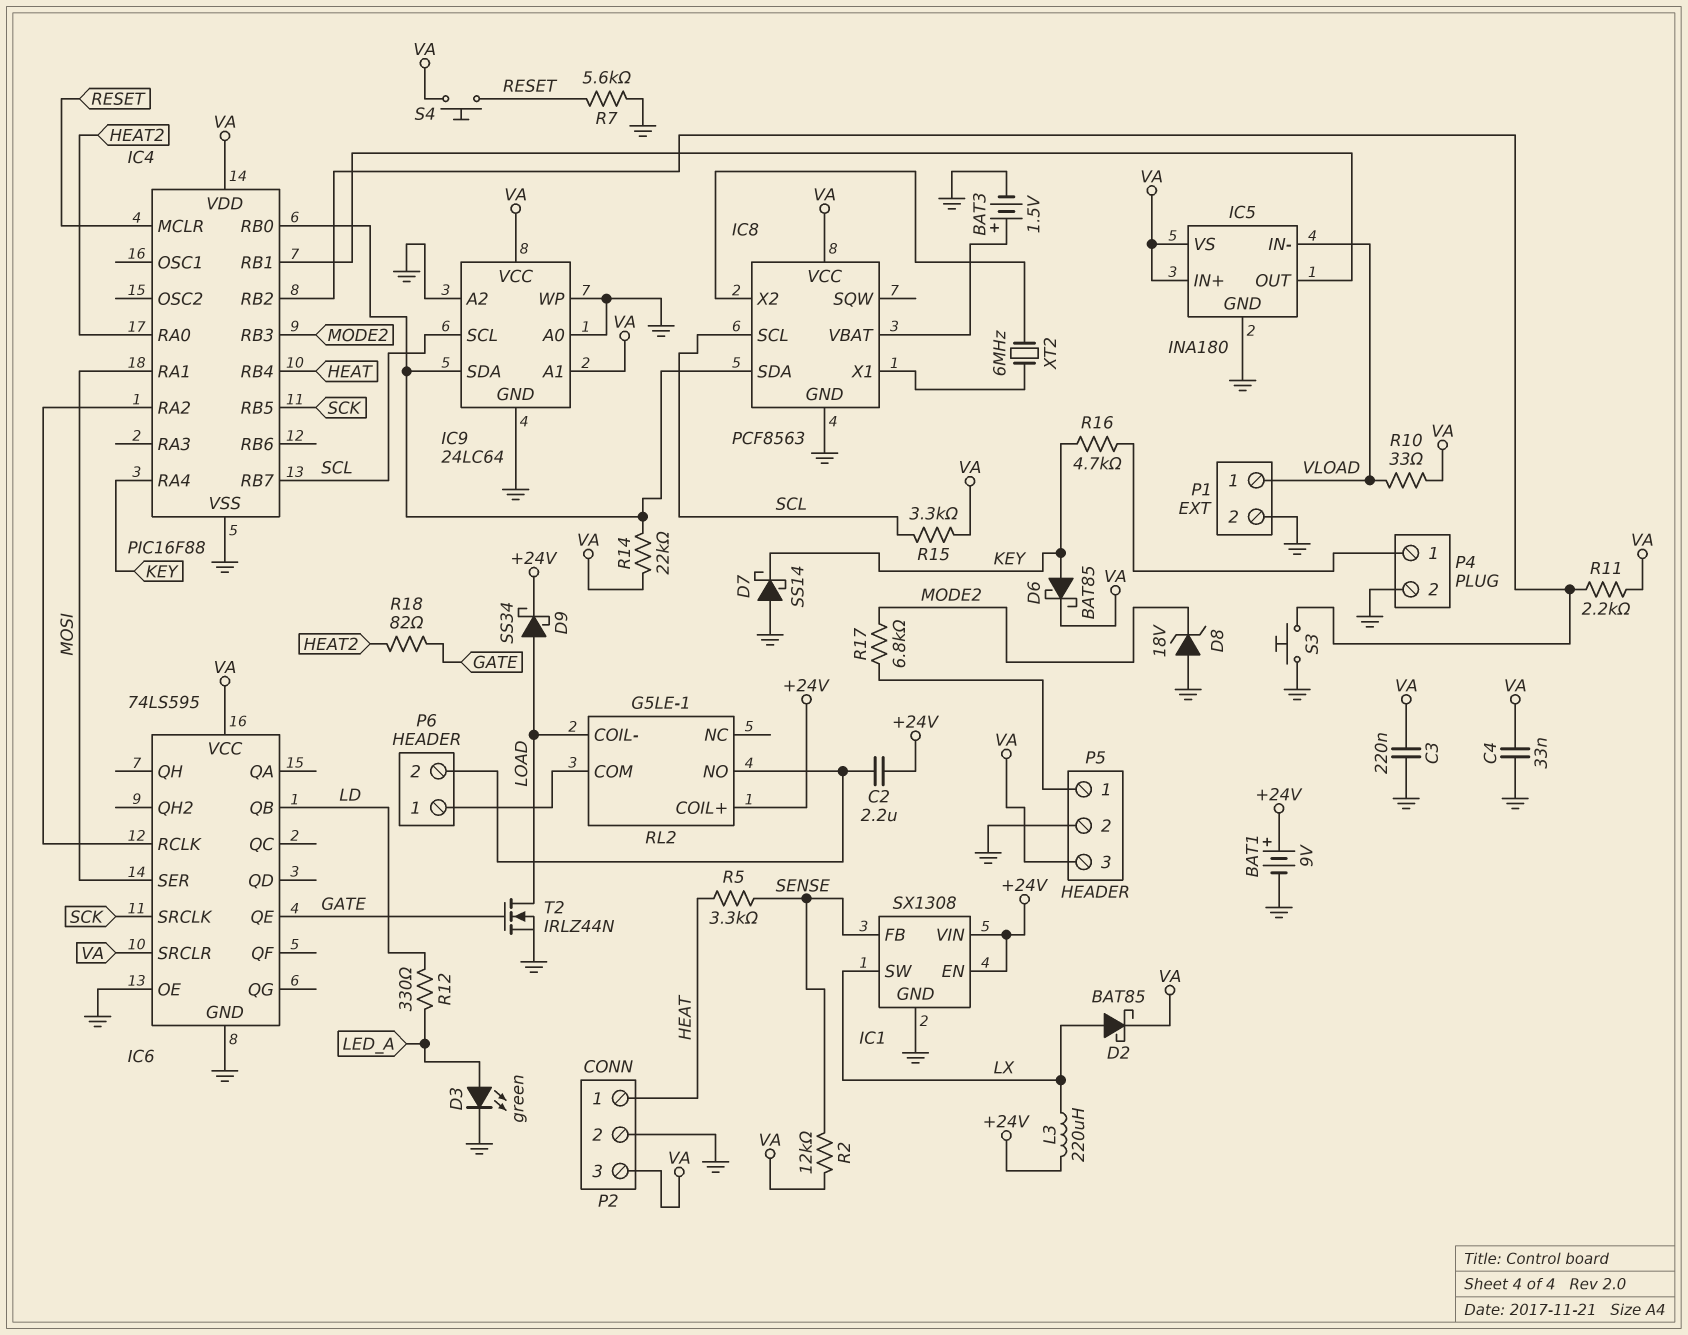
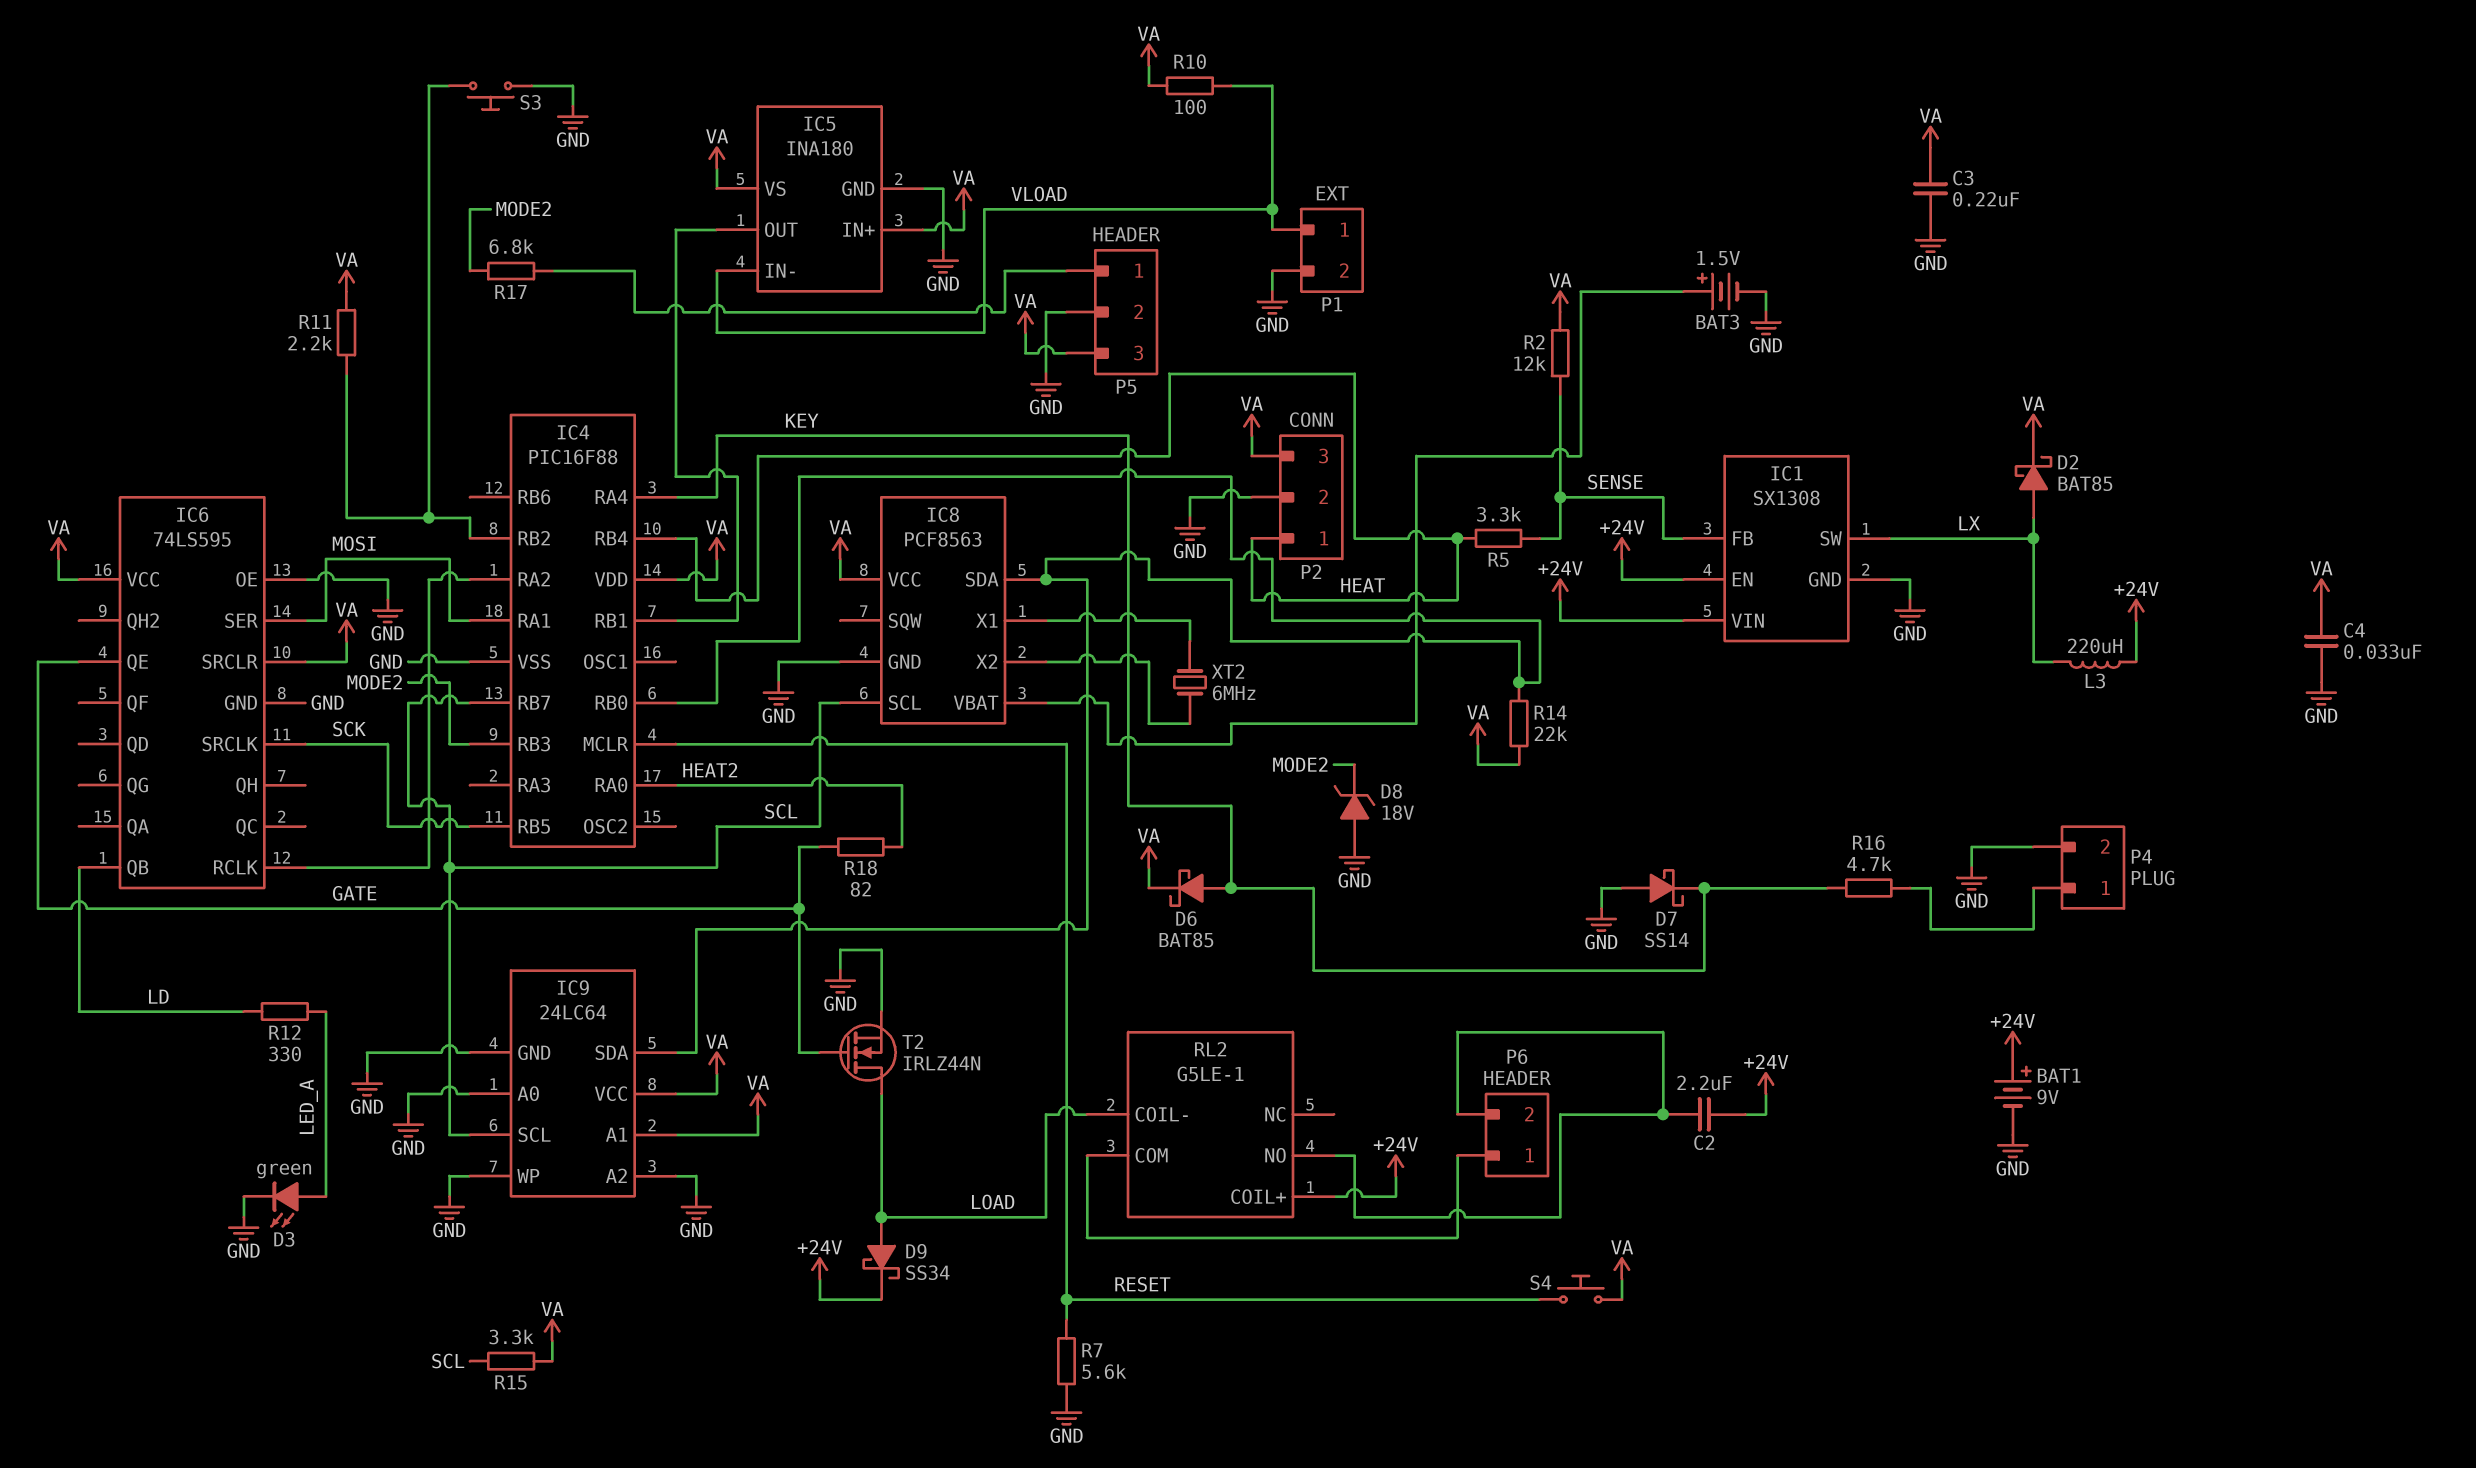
R10: 33 (VA, VLOAD) -> 100 (VA, VLOAD)

